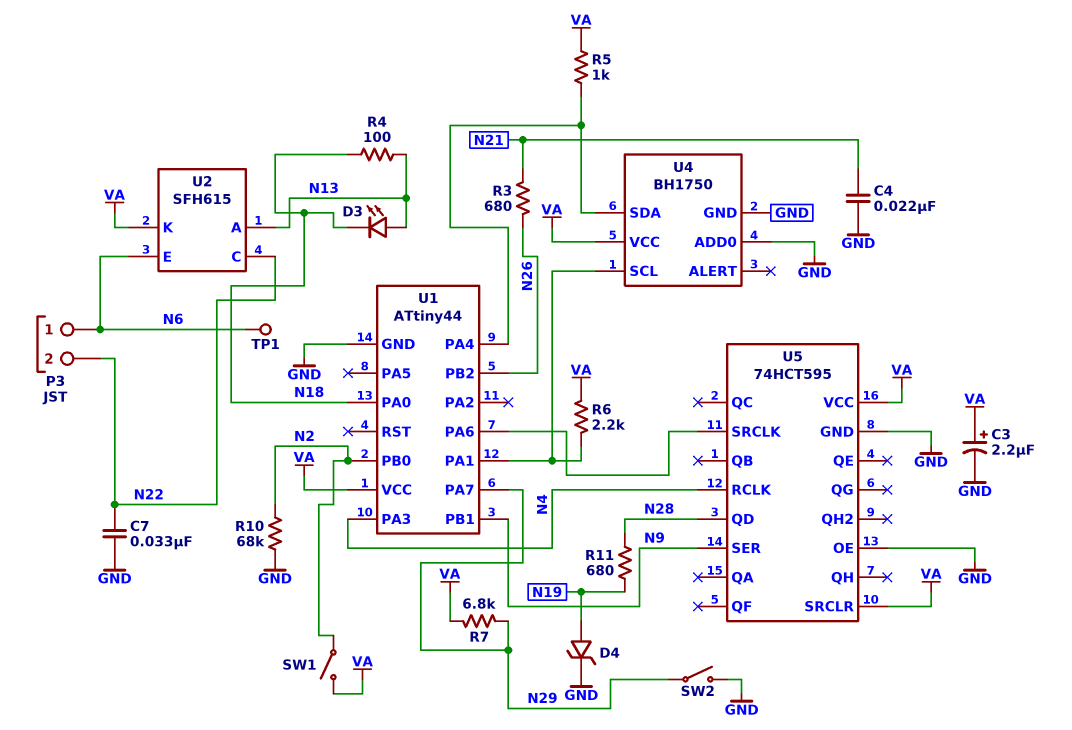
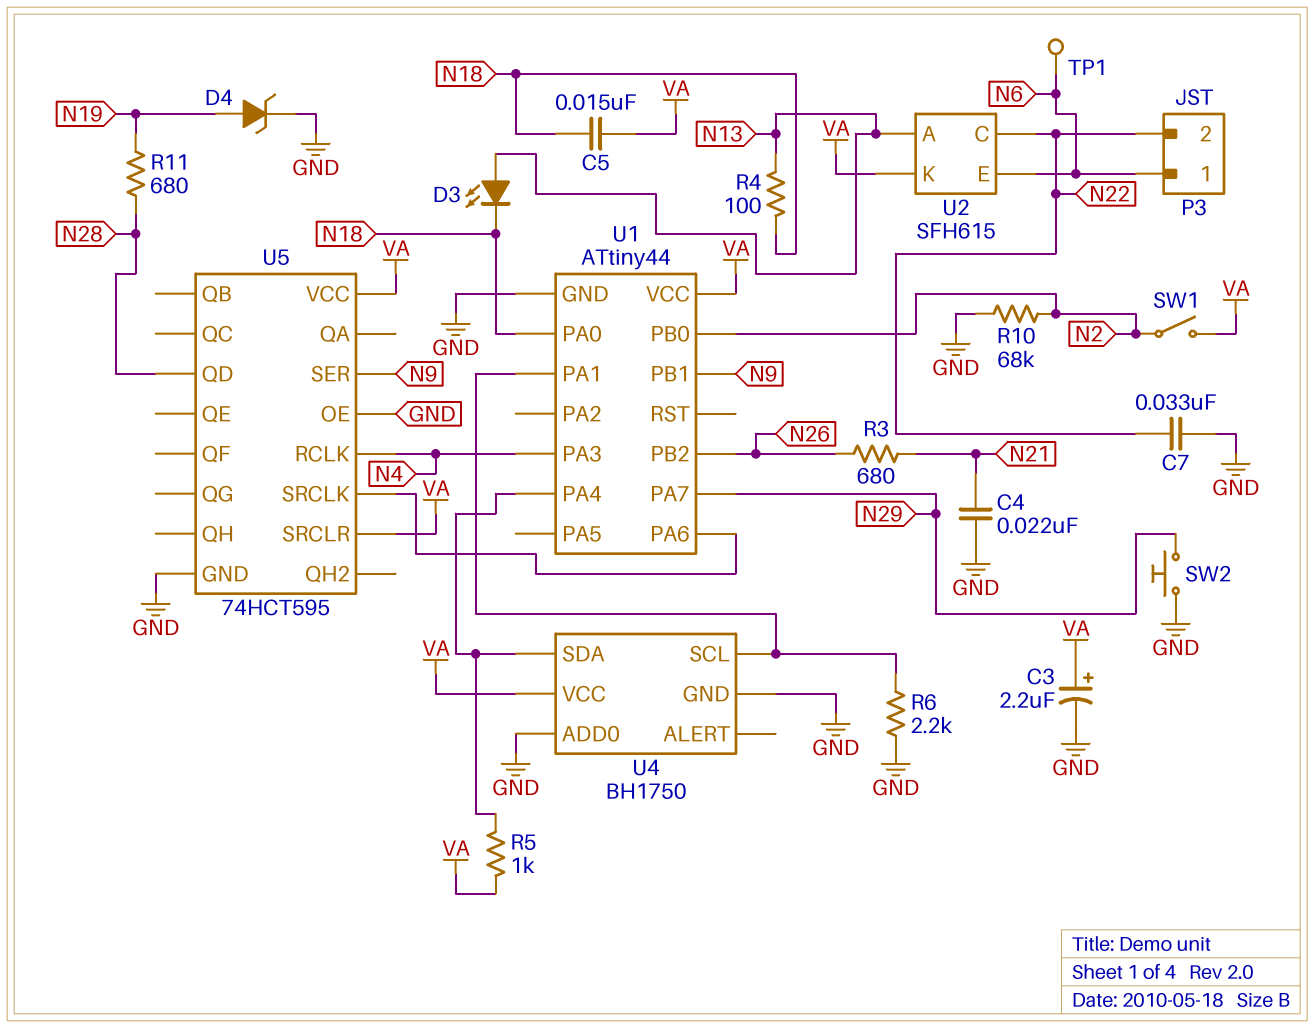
C5: none -> 15nF (N18, VA)
R6: 2.2k (U1/PA1, VA) -> 2.2k (GND, U1/PA1)
R7: 6.8k (N29, VA) -> none
SW2: switch (GND, N29) -> button (GND, N29)

